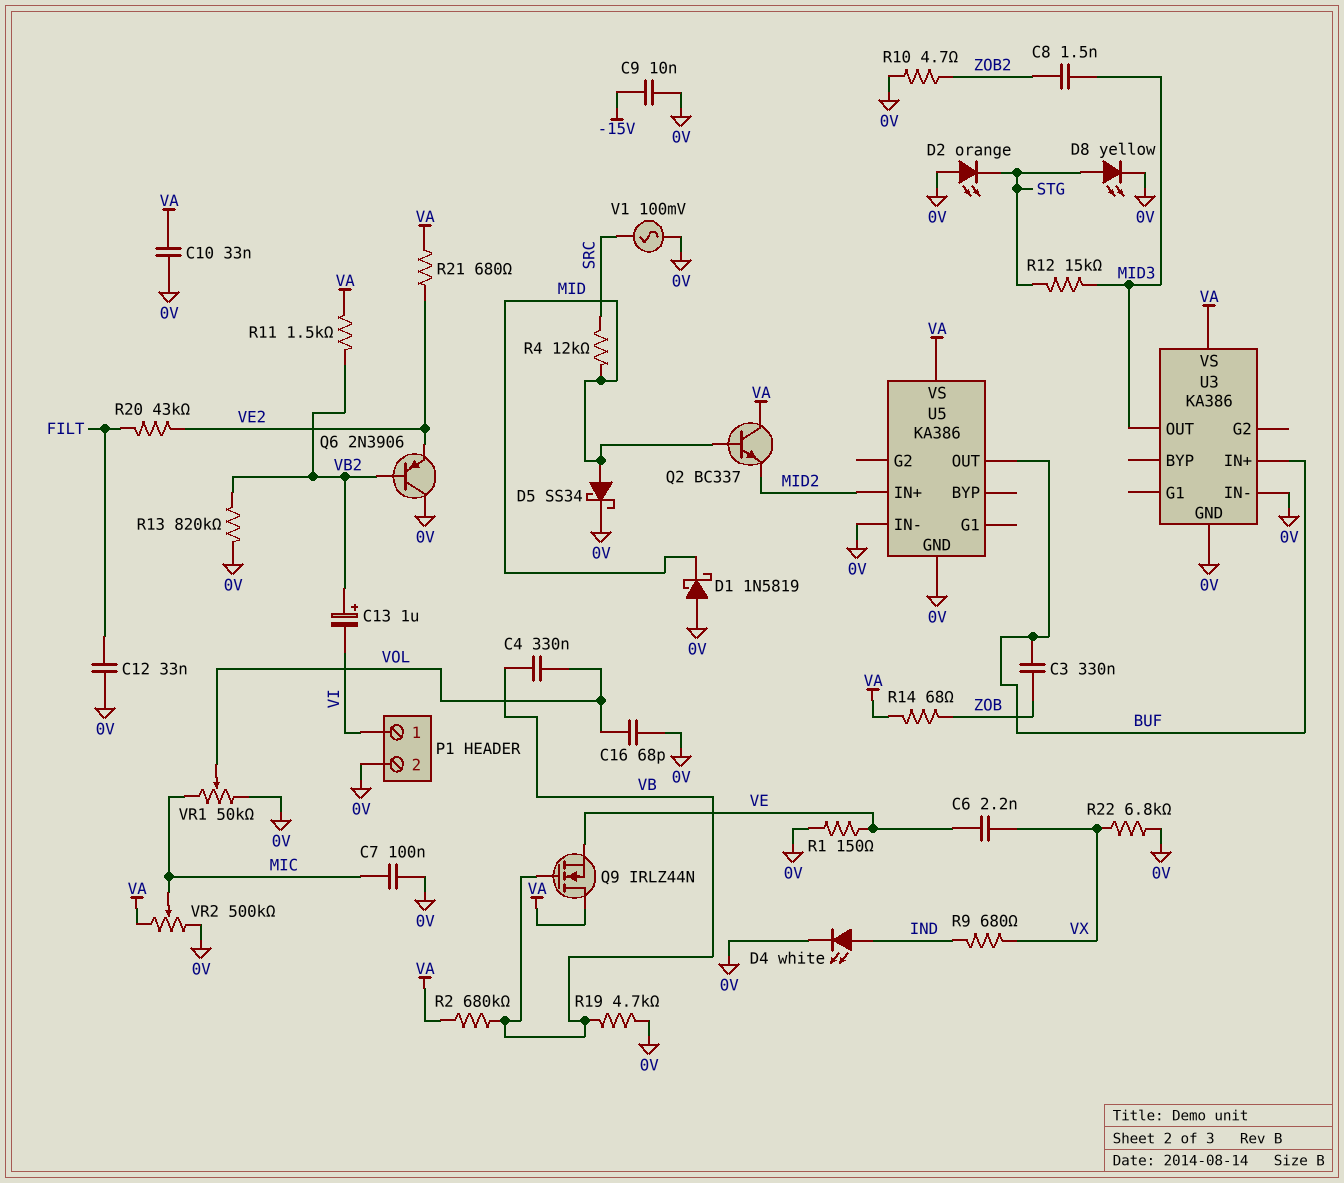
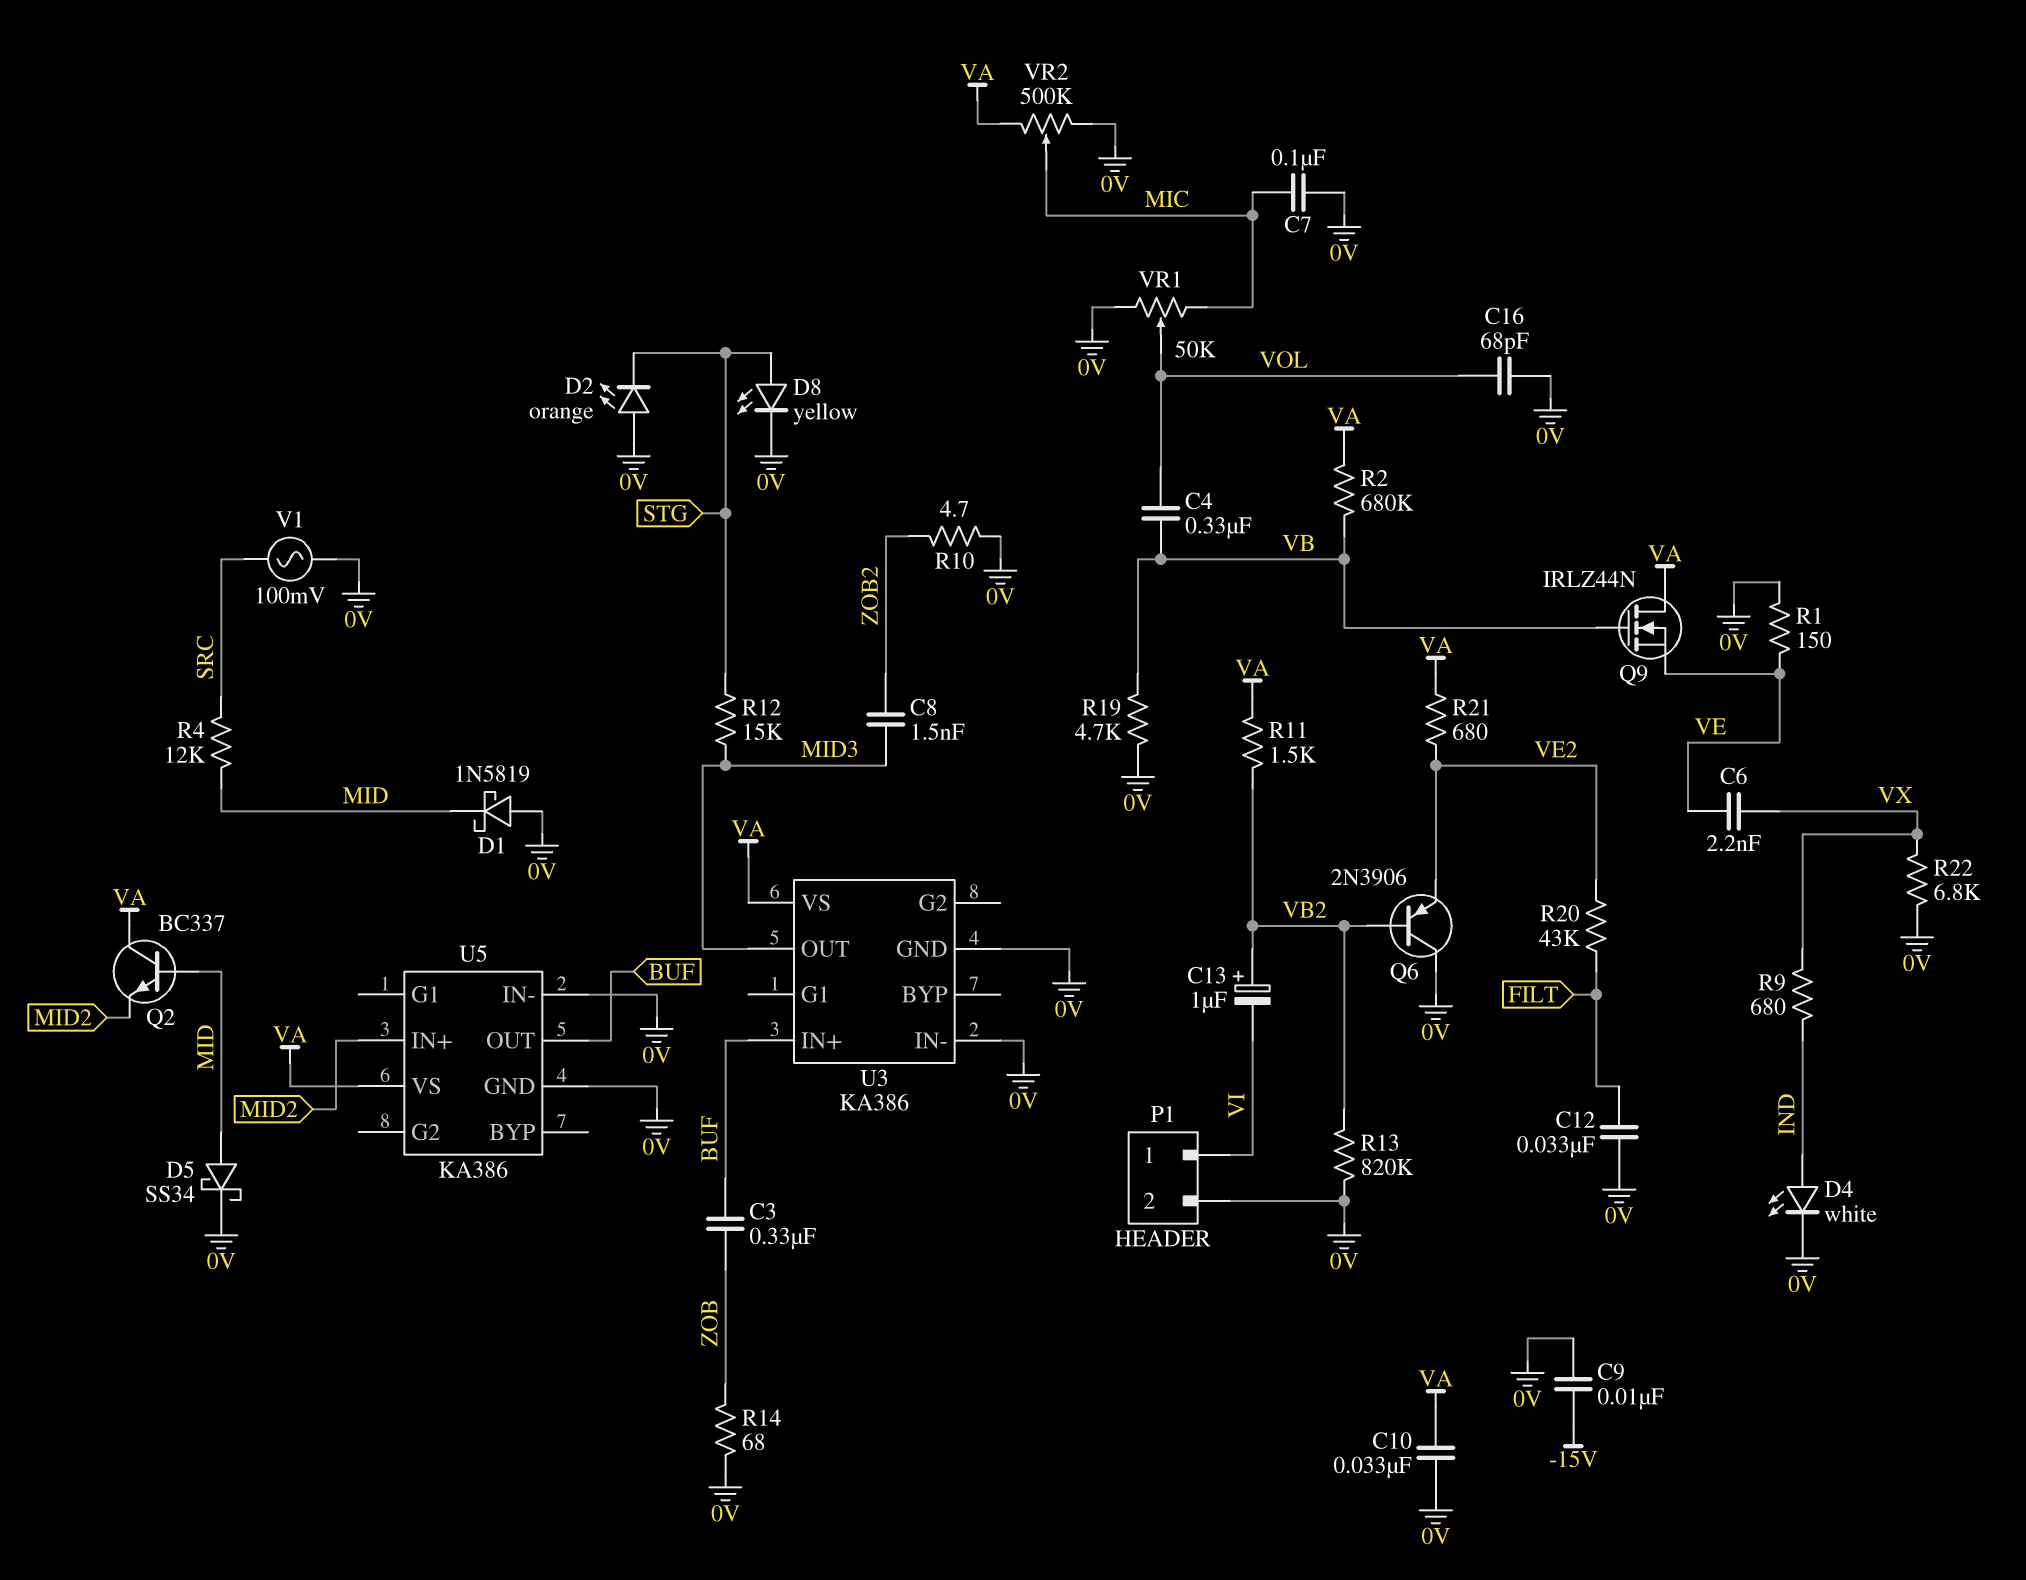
R14: 68 (VA, ZOB) -> 68 (0V, ZOB)

